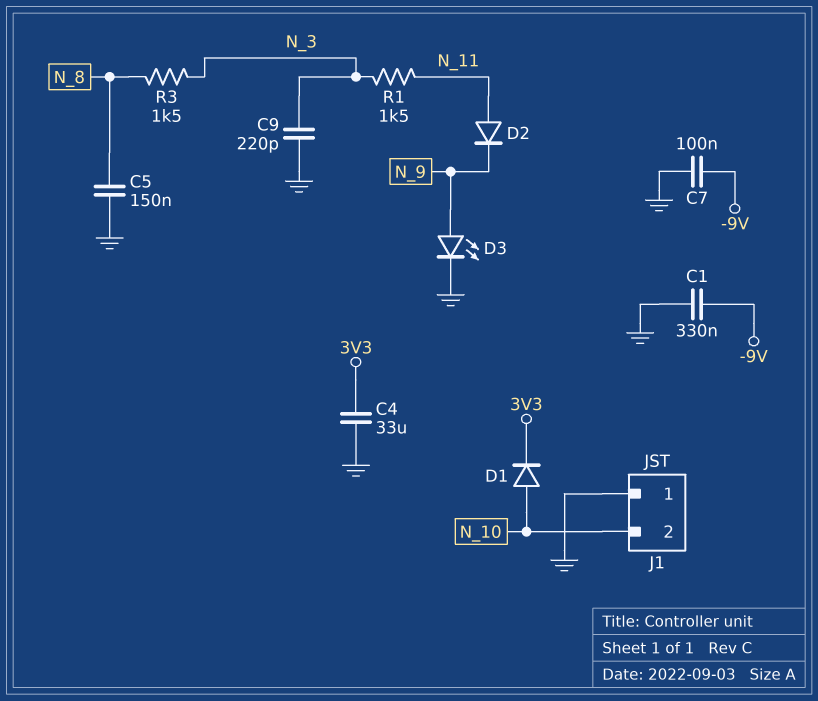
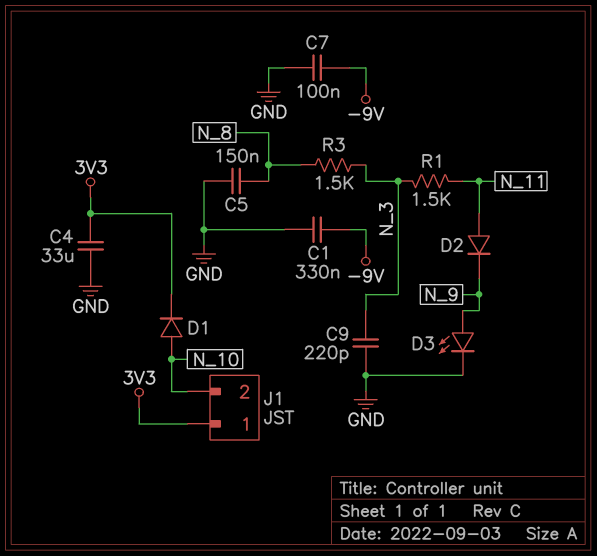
J1 pin 1: GND -> 3V3

